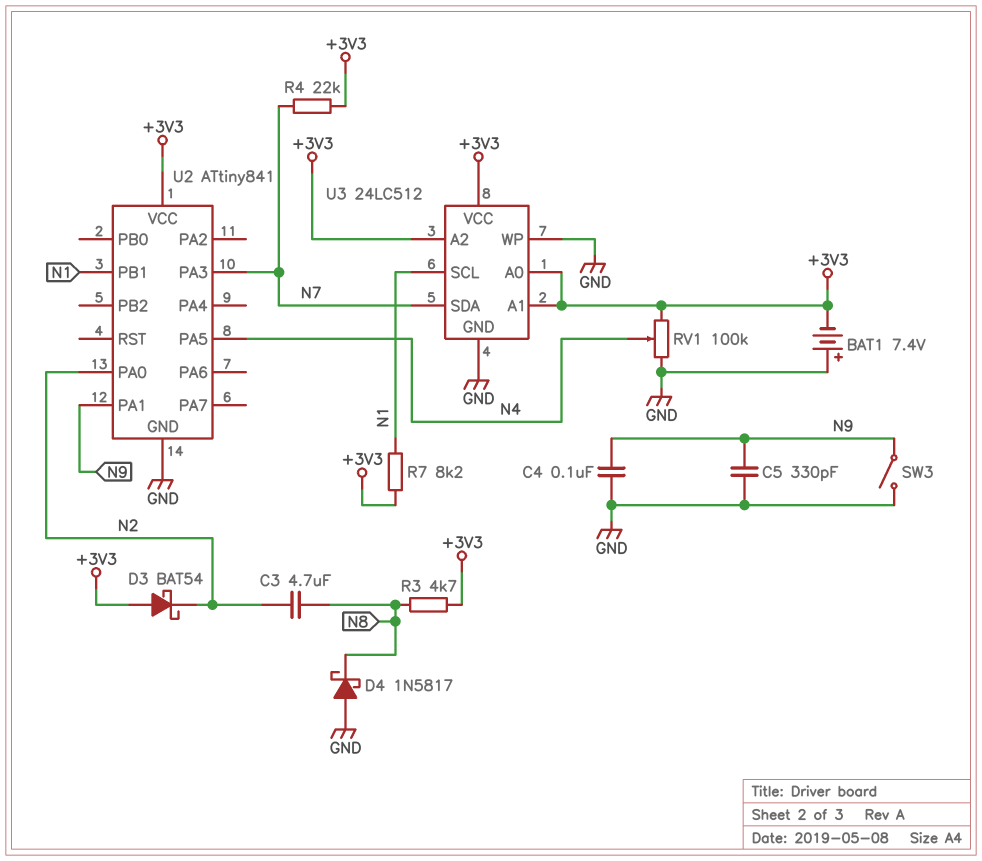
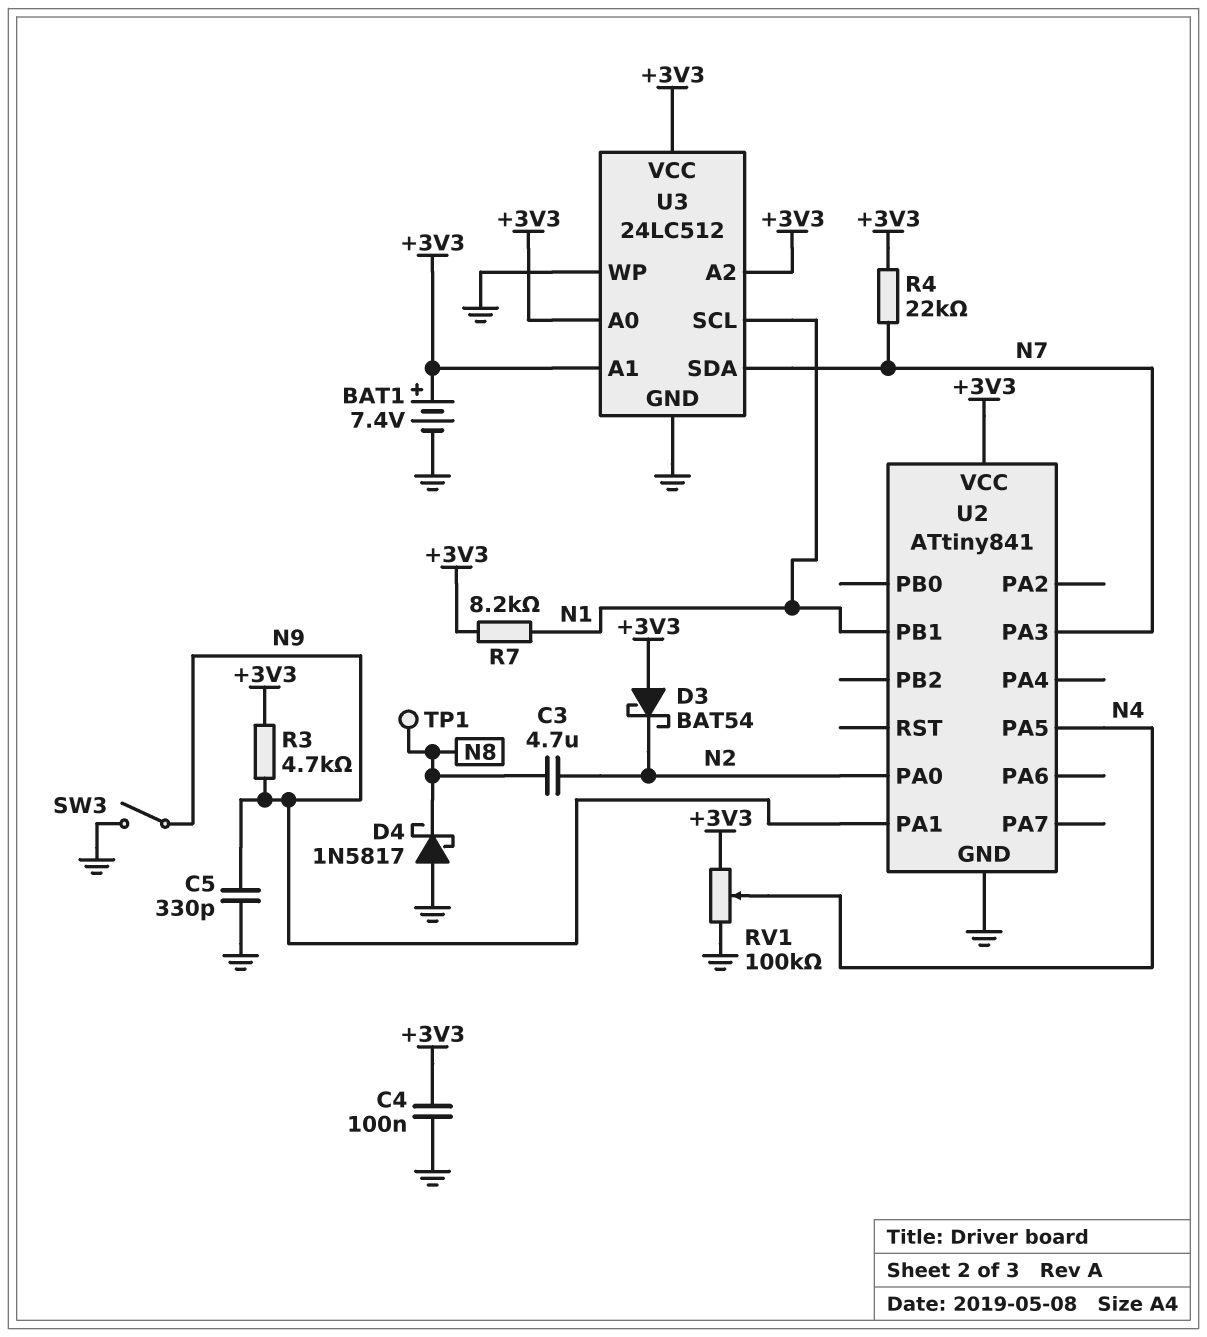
BAT1: 7.4V (plus GND, minus +3V3) -> 7.4V (plus +3V3, minus GND)
C4: 100nF (GND, N9) -> 100nF (+3V3, GND)
R3: 4.7k (+3V3, N8) -> 4.7k (+3V3, N9)
TP1: none -> test point (N8)

